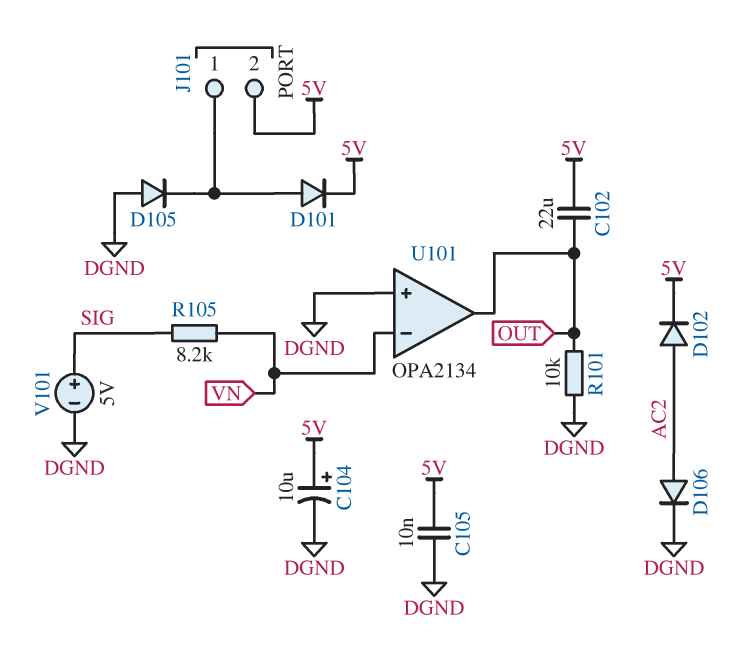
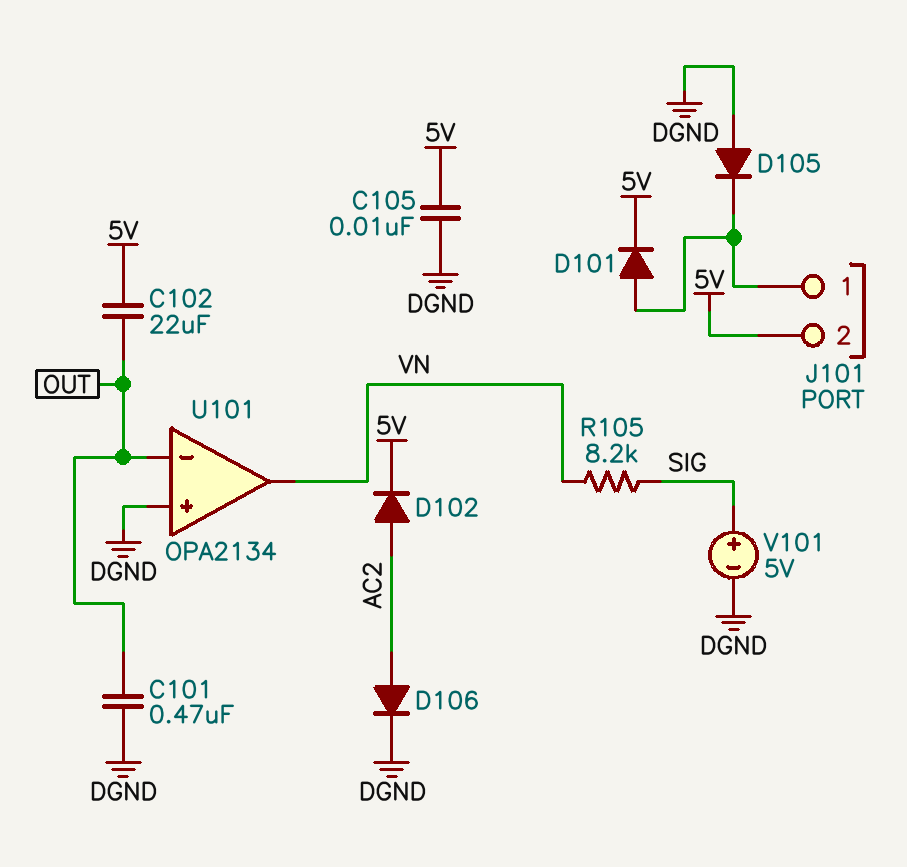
C101: none -> 470nF (DGND, OUT)
C104: 10uF (plus 5V, minus DGND) -> none
R101: 10k (DGND, OUT) -> none
U101 pin in-: VN -> OUT
U101 pin out: OUT -> VN

